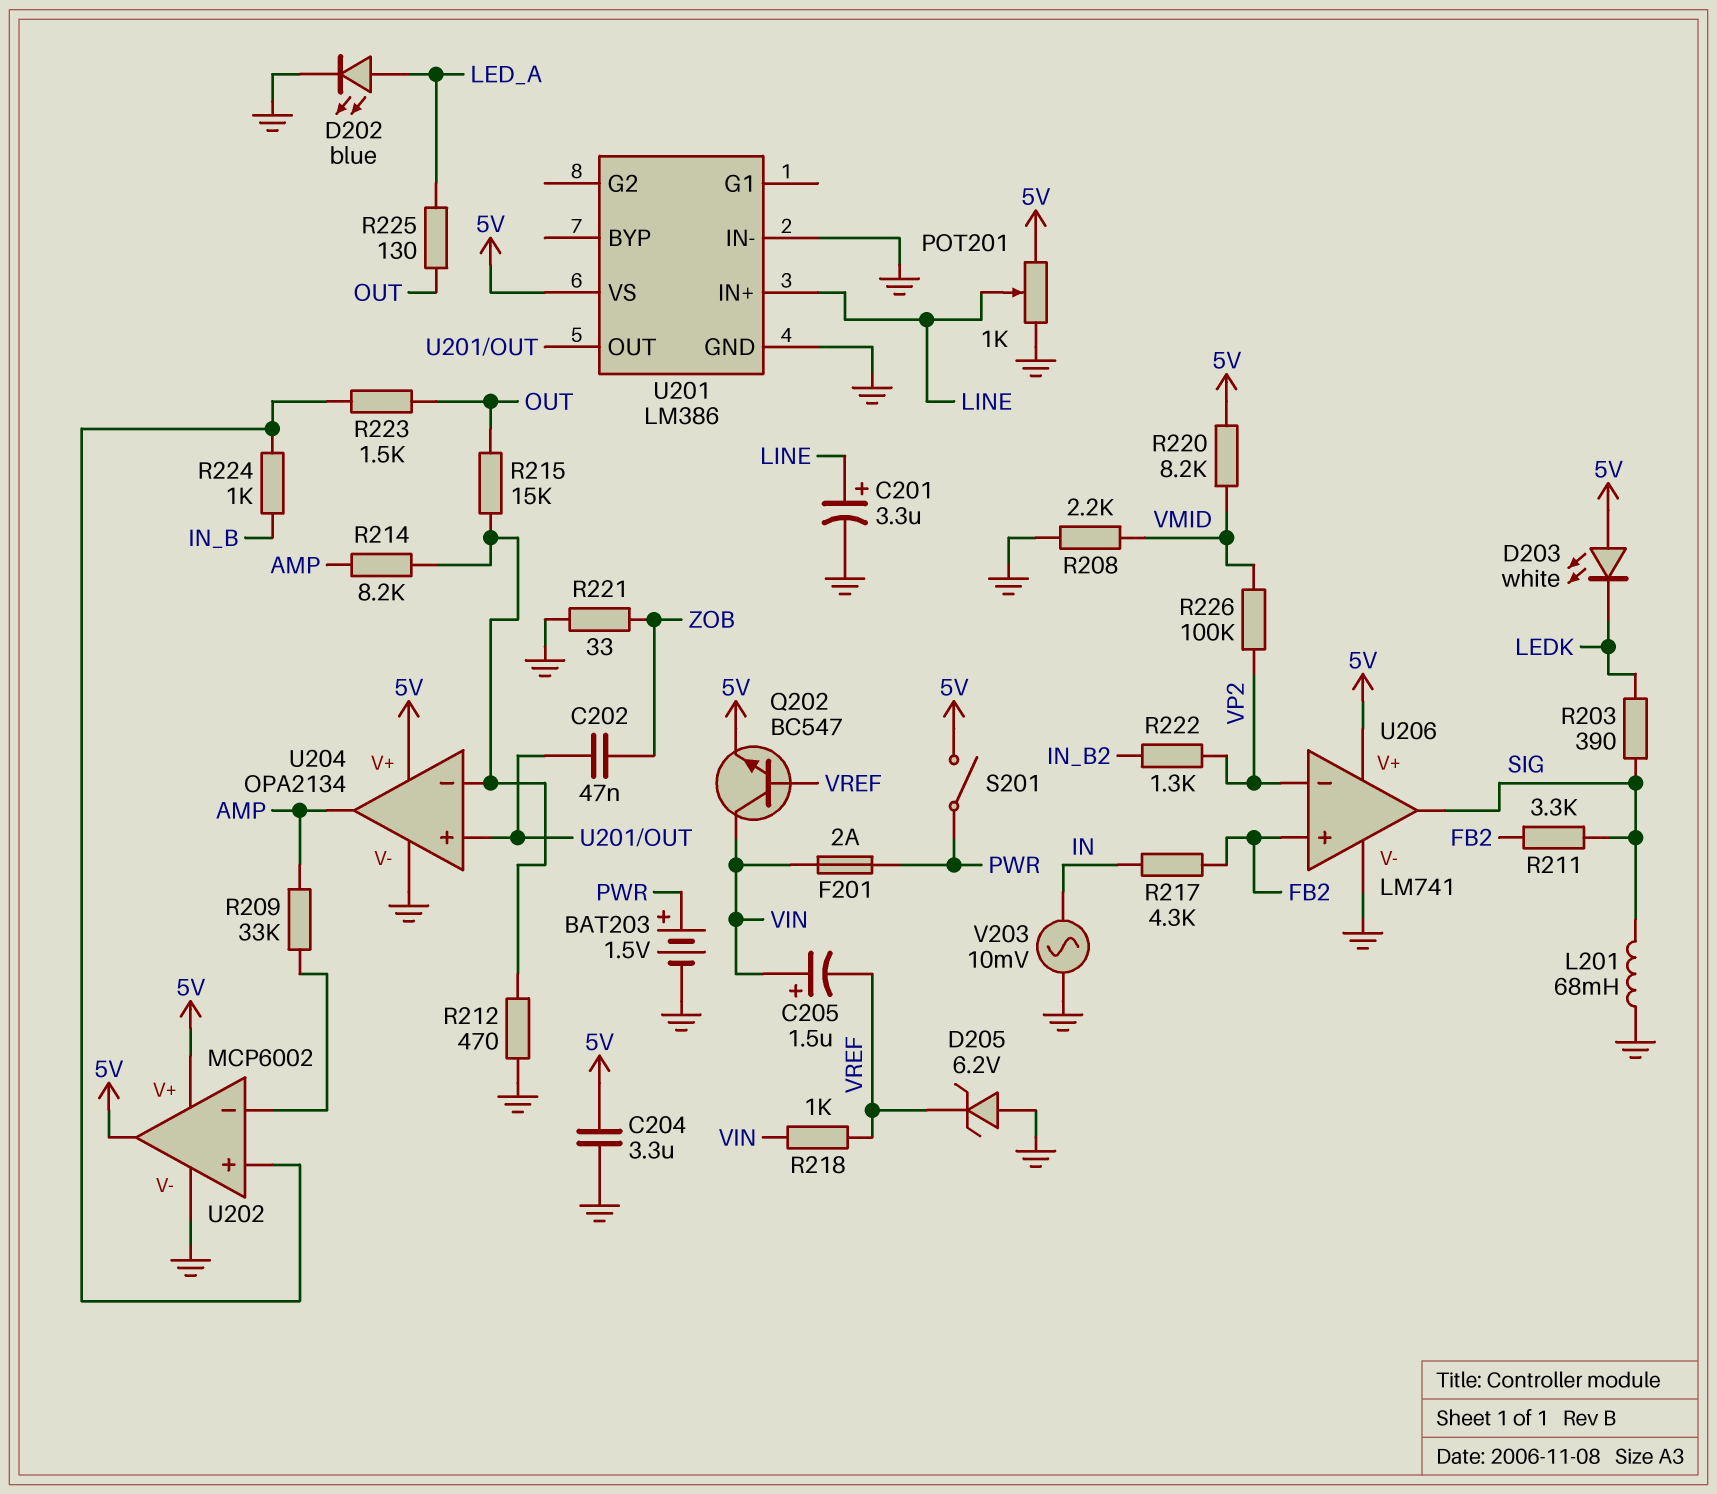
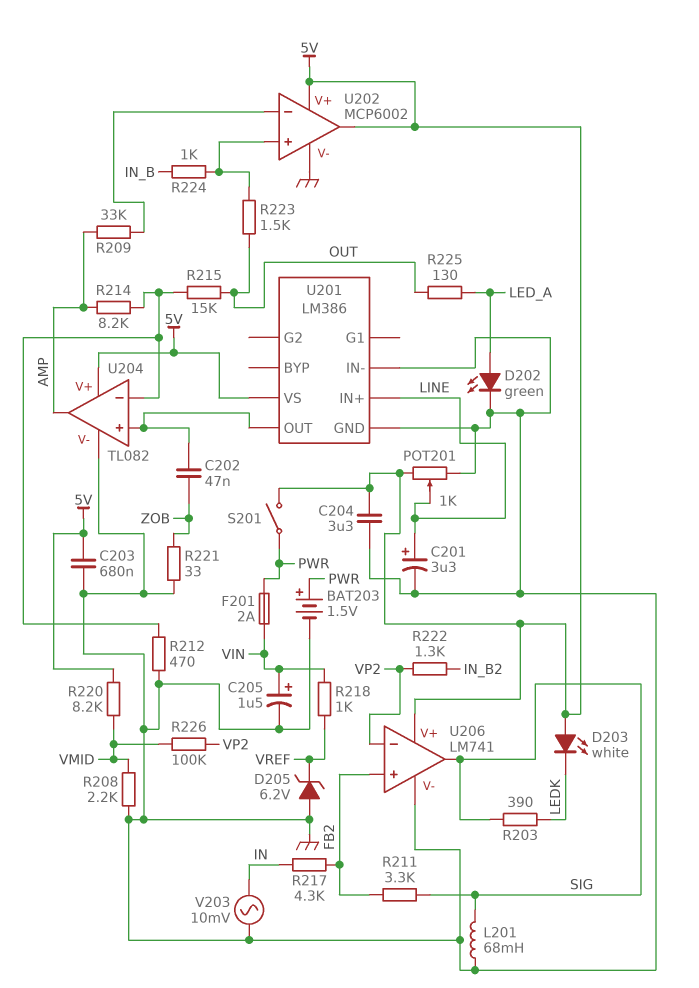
C203: none -> 680nF (5V, GND)
C205: 1.5uF (plus VIN, minus VREF) -> 1.5uF (plus VIN, minus GND)
D202: LED blue (A LED_A, K GND) -> LED green (A LED_A, K GND)
Q202: NPN BC547 (B VREF, C VIN, E 5V) -> none
U204: OPA2134 -> TL082

